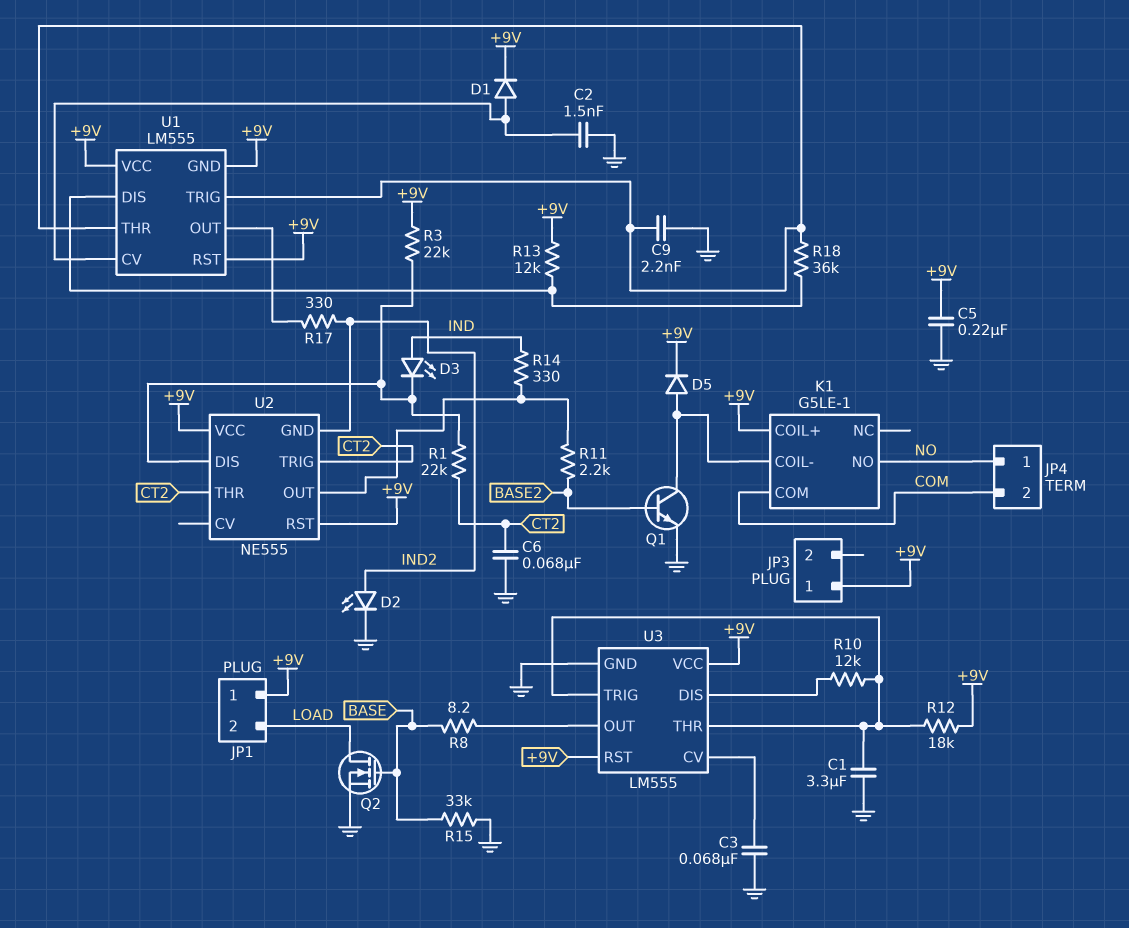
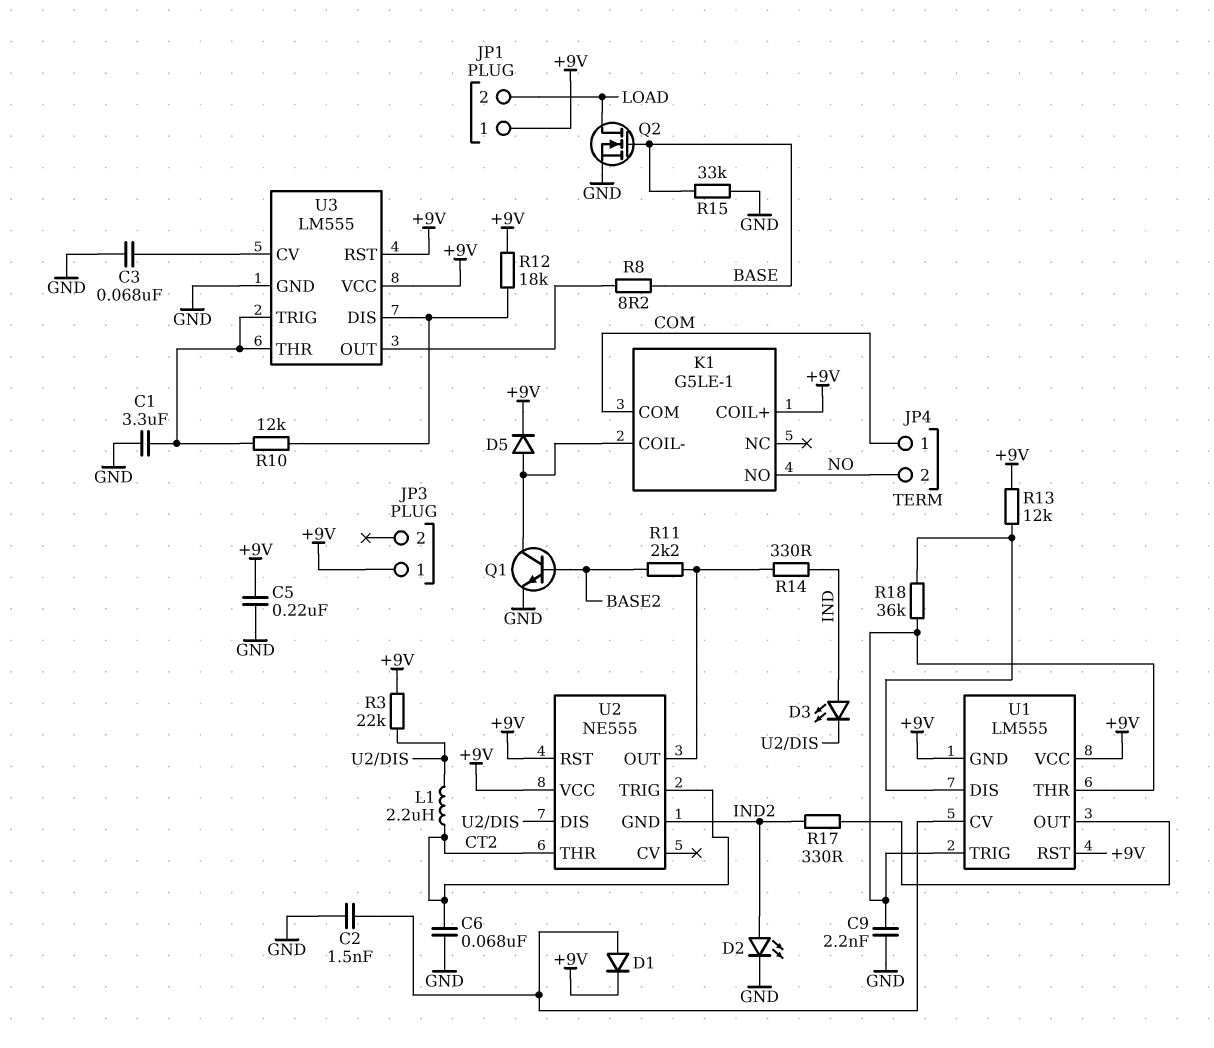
JP4 pin 1: NO -> COM
JP4 pin 2: COM -> NO
L1: none -> 2.2uH (CT2, U2/DIS)
R1: 22k (CT2, U2/DIS) -> none
R12: 18k (+9V, U3/THR) -> 18k (+9V, U3/DIS)

